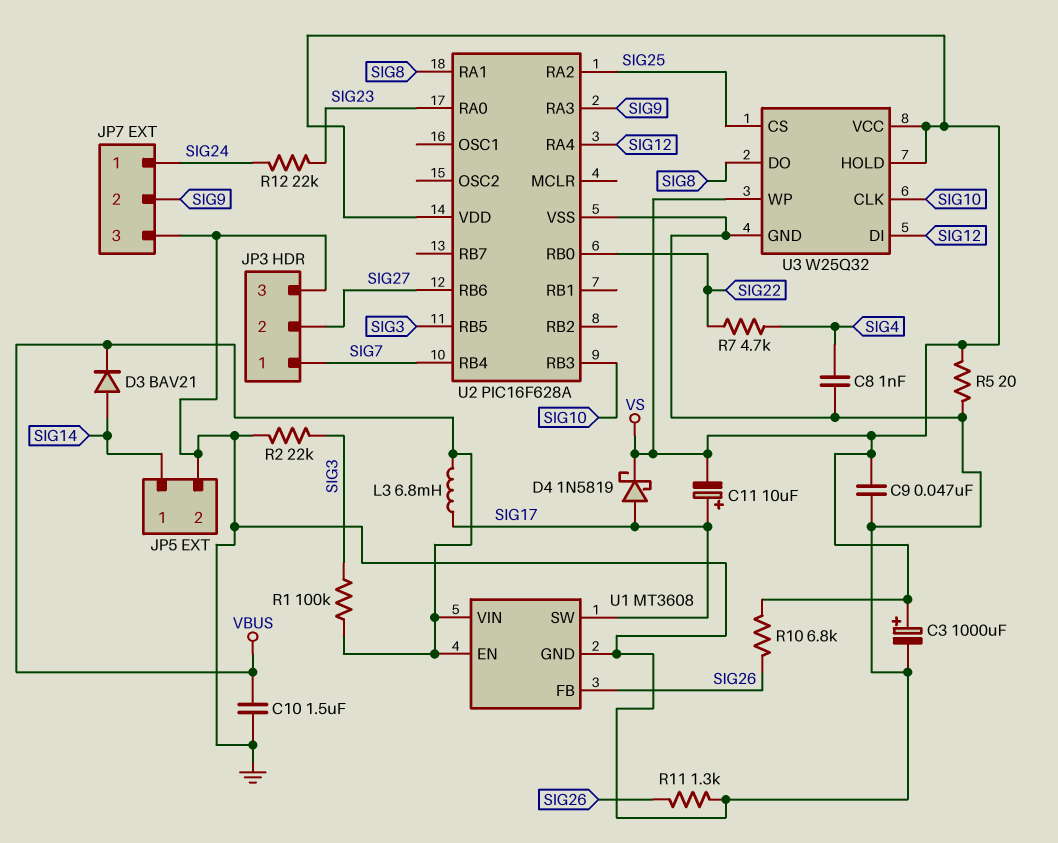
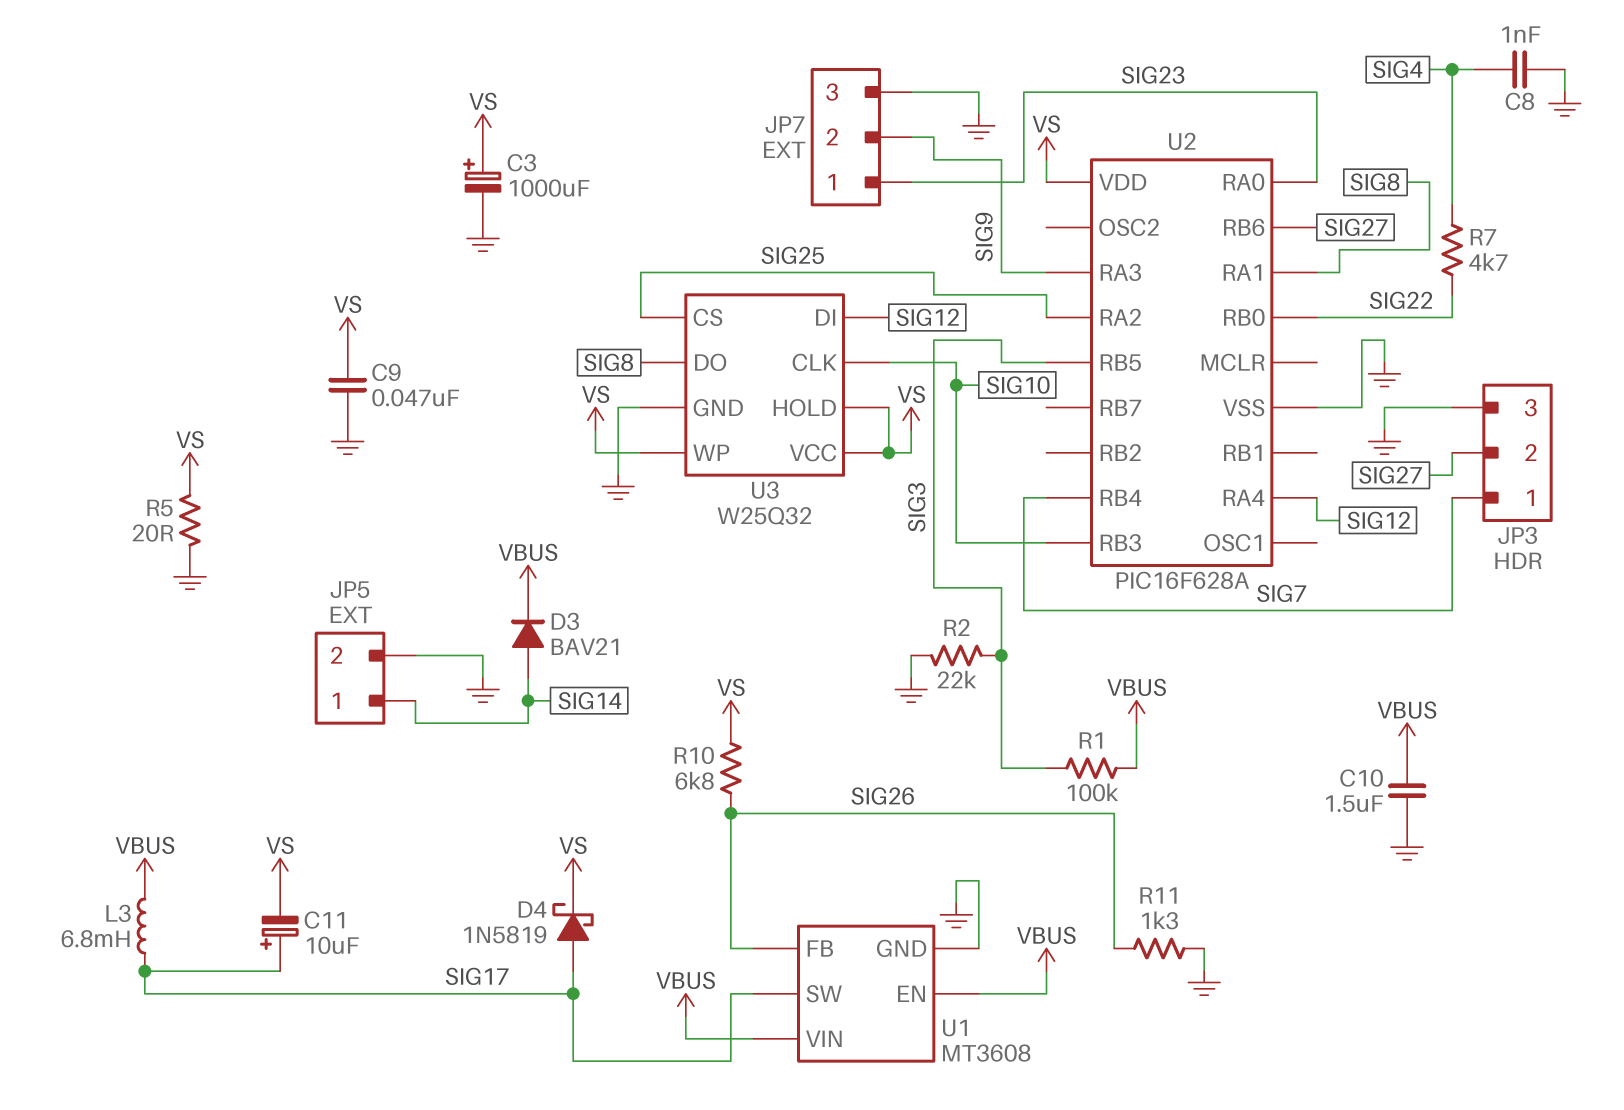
JP7 pin 1: SIG24 -> SIG23
R12: 22k (SIG23, SIG24) -> none

